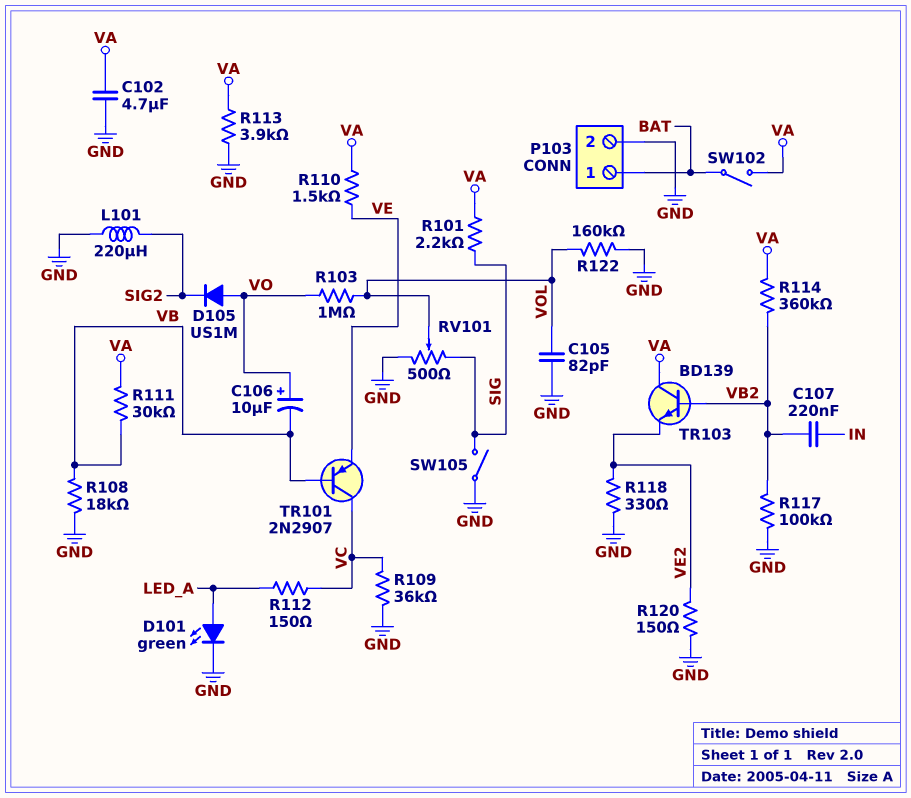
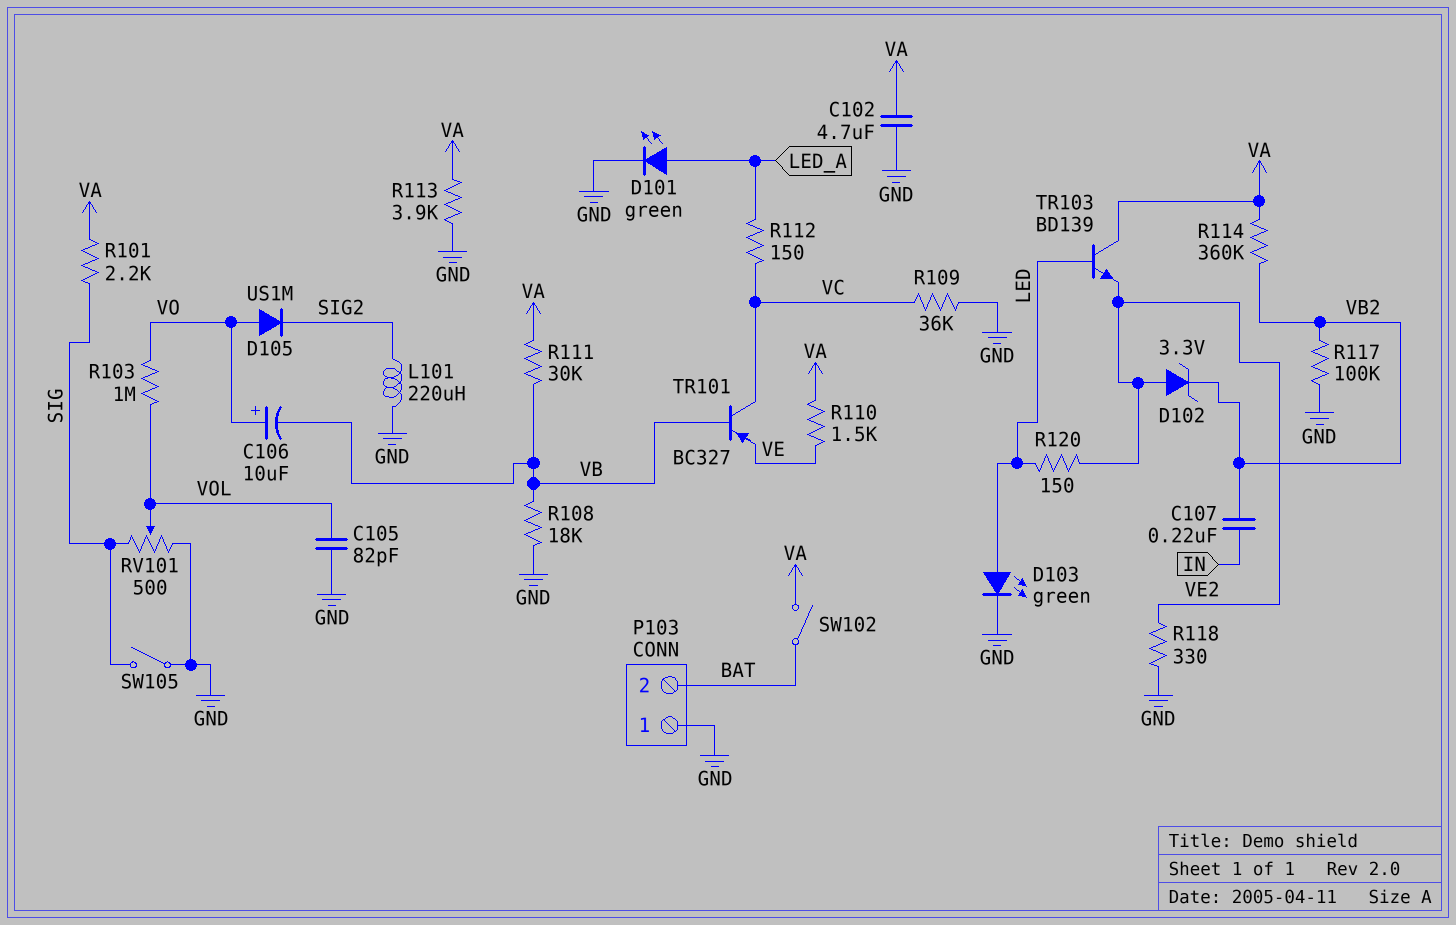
D102: none -> zener 3.3V (A VE2, K VB2)
D103: none -> LED green (A LED, K GND)
P103 pin 1: BAT -> GND
P103 pin 2: GND -> BAT
R120: 150 (GND, VE2) -> 150 (LED, VE2)
R122: 160k (GND, VOL) -> none
TR101: PNP 2N2907 (B VB, C VC, E VE) -> PNP BC327 (B VB, C VC, E VE)
TR103: NPN BD139 (B VB2, C VA, E VE2) -> NPN BD139 (B LED, C VA, E VE2)

